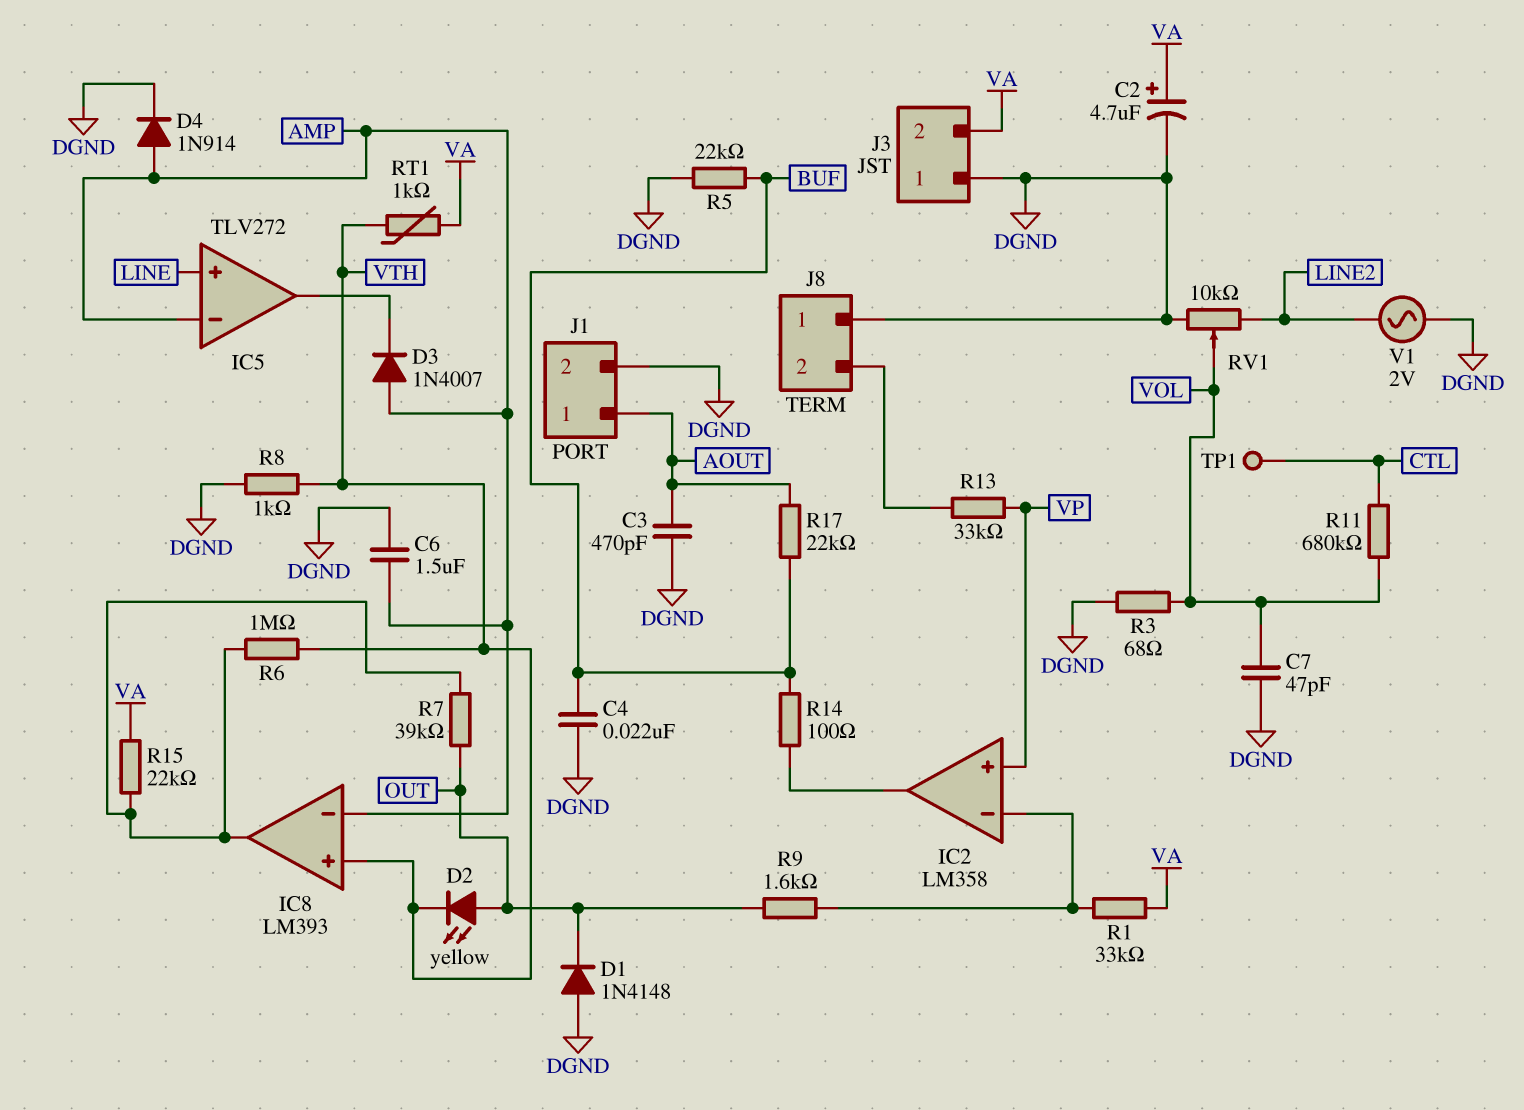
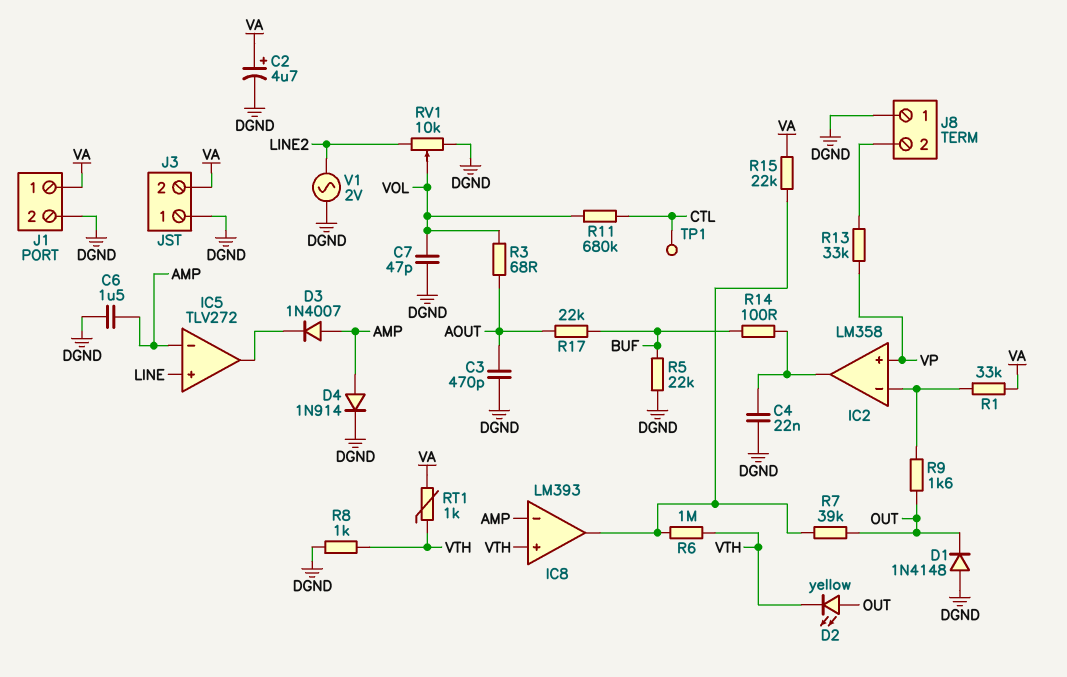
C4: 22nF (BUF, DGND) -> 22nF (DGND, IC2/out)
J1 pin 1: AOUT -> VA
R3: 68 (DGND, VOL) -> 68 (AOUT, VOL)

